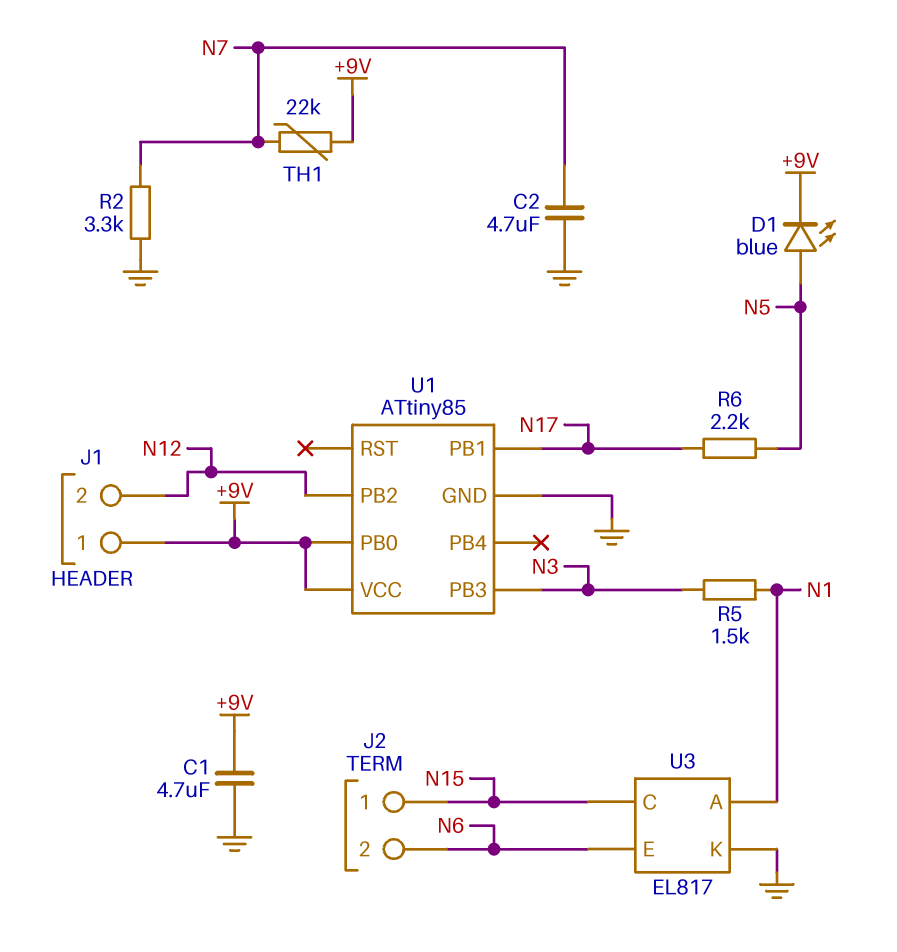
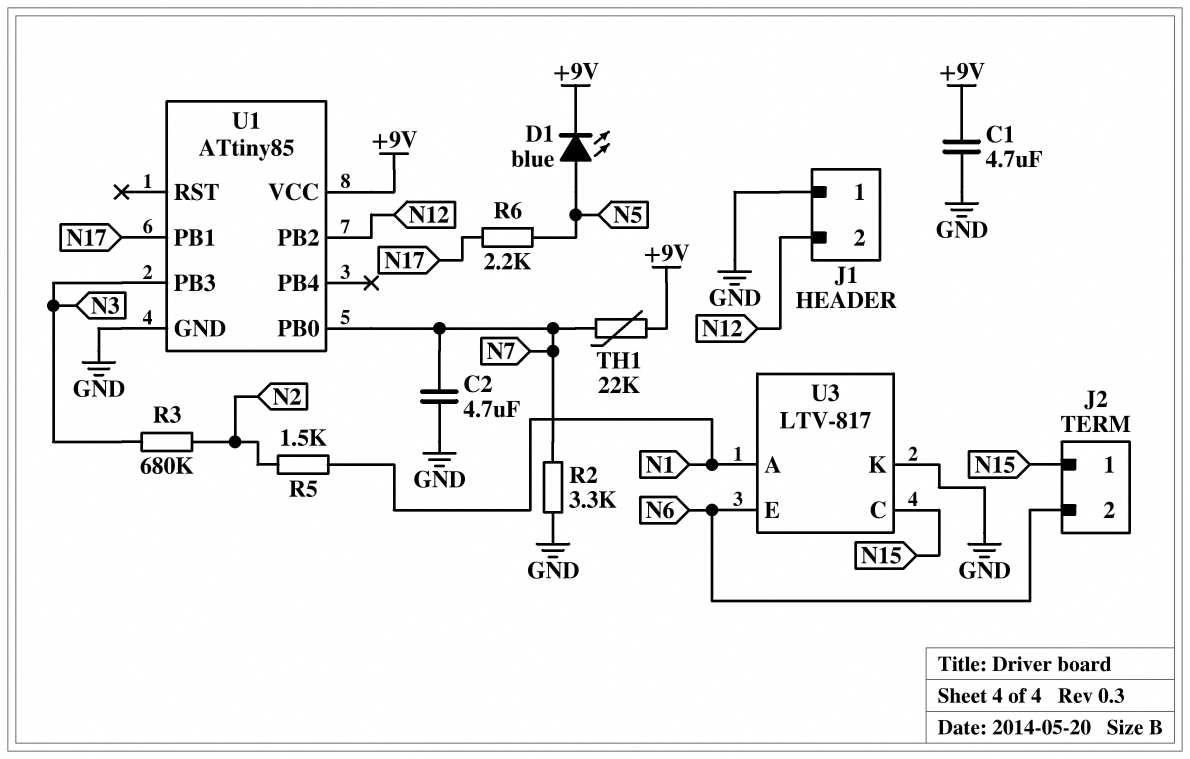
J1 pin 1: +9V -> GND
R3: none -> 680k (N2, N3)
R5: 1.5k (N1, N3) -> 1.5k (N1, N2)
U1 pin PB0: +9V -> N7
U3: EL817 -> LTV-817

